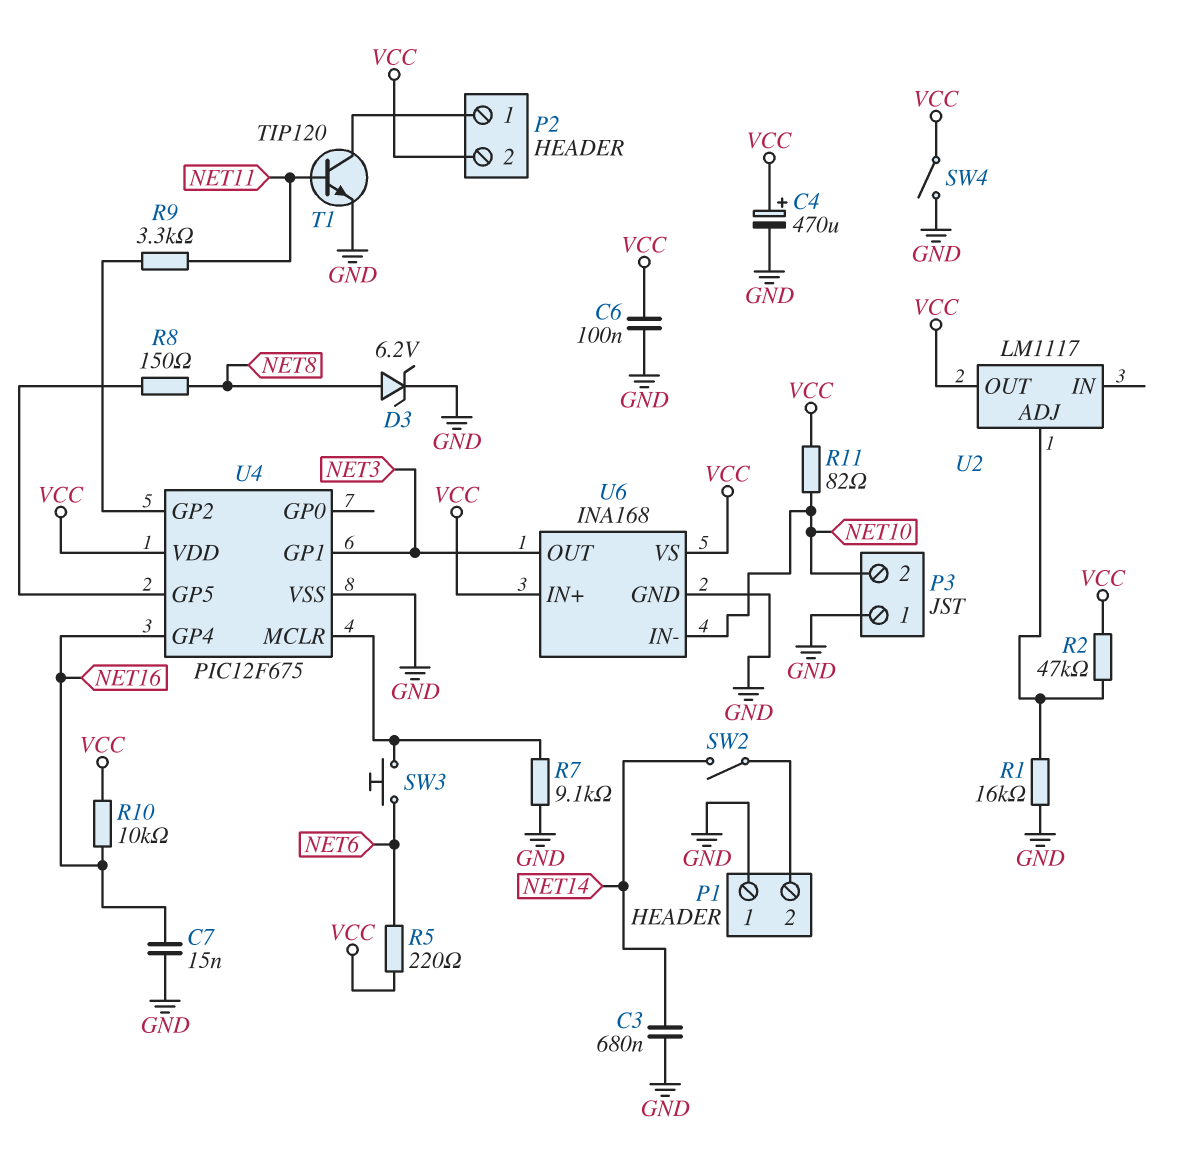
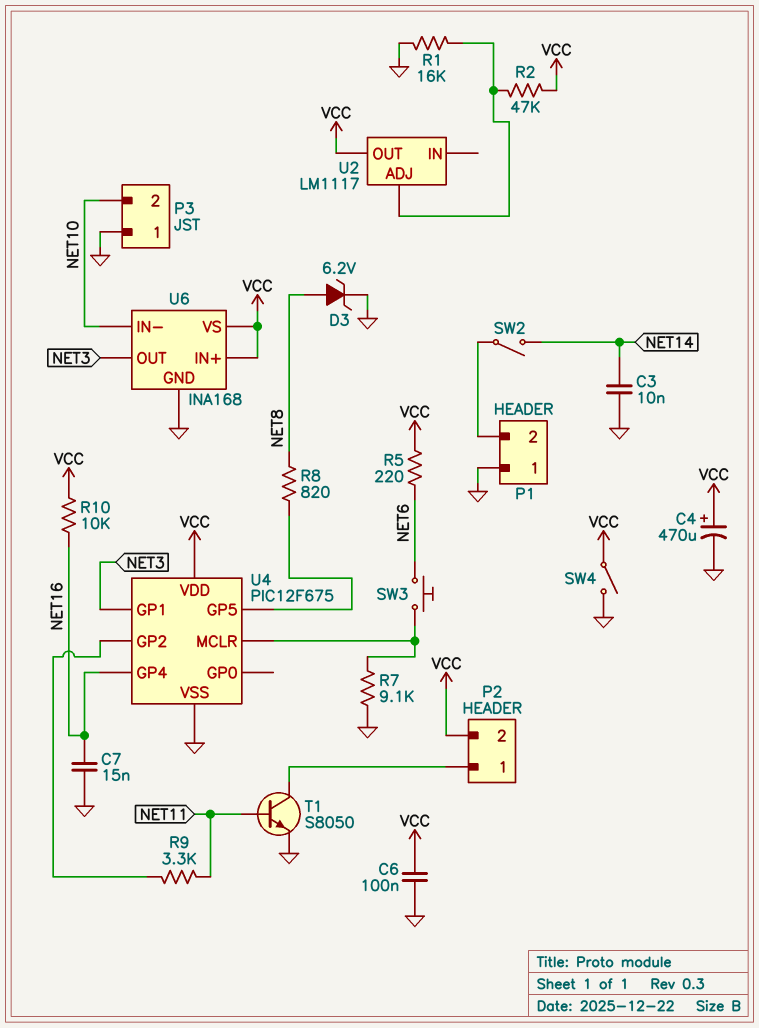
C3: 680nF (GND, NET14) -> 10nF (GND, NET14)
R8: 150 (NET8, U4/GP5) -> 820 (NET8, U4/GP5)
R11: 82 (NET10, VCC) -> none
T1: NPN TIP120 (B NET11, C P2/1, E GND) -> NPN S8050 (B NET11, C P2/1, E GND)

